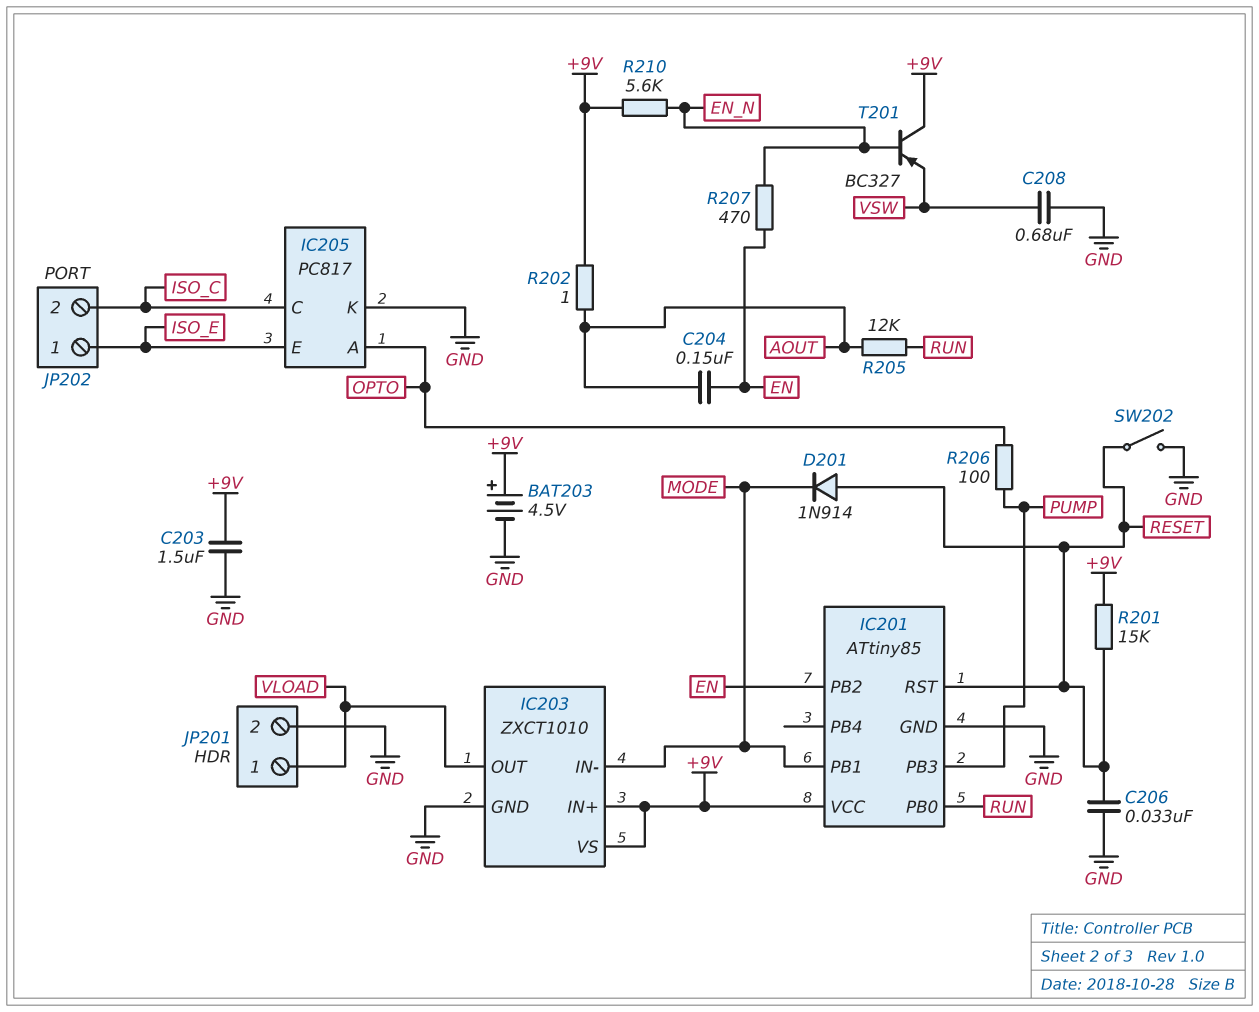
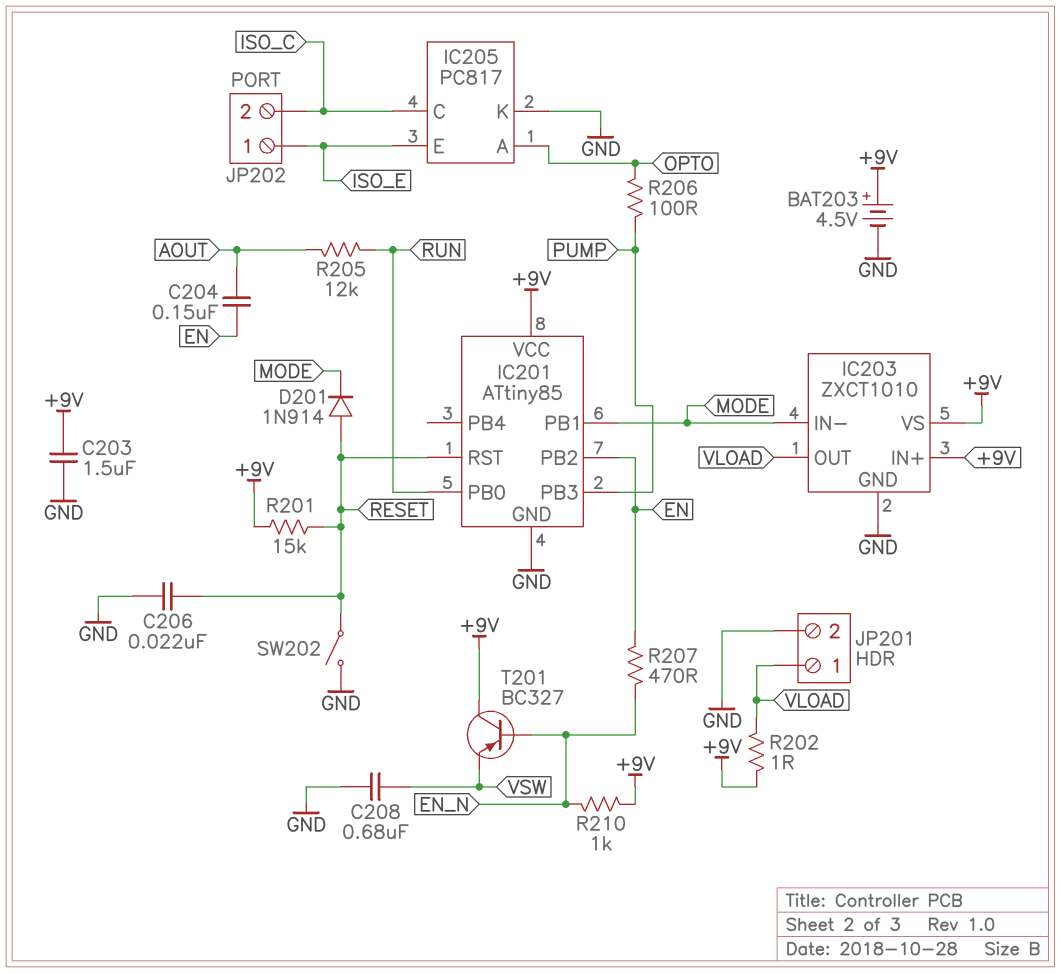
C206: 33nF (GND, RESET) -> 22nF (GND, RESET)
R202: 1 (+9V, AOUT) -> 1 (+9V, VLOAD)
R210: 5.6k (+9V, EN_N) -> 1k (+9V, EN_N)

